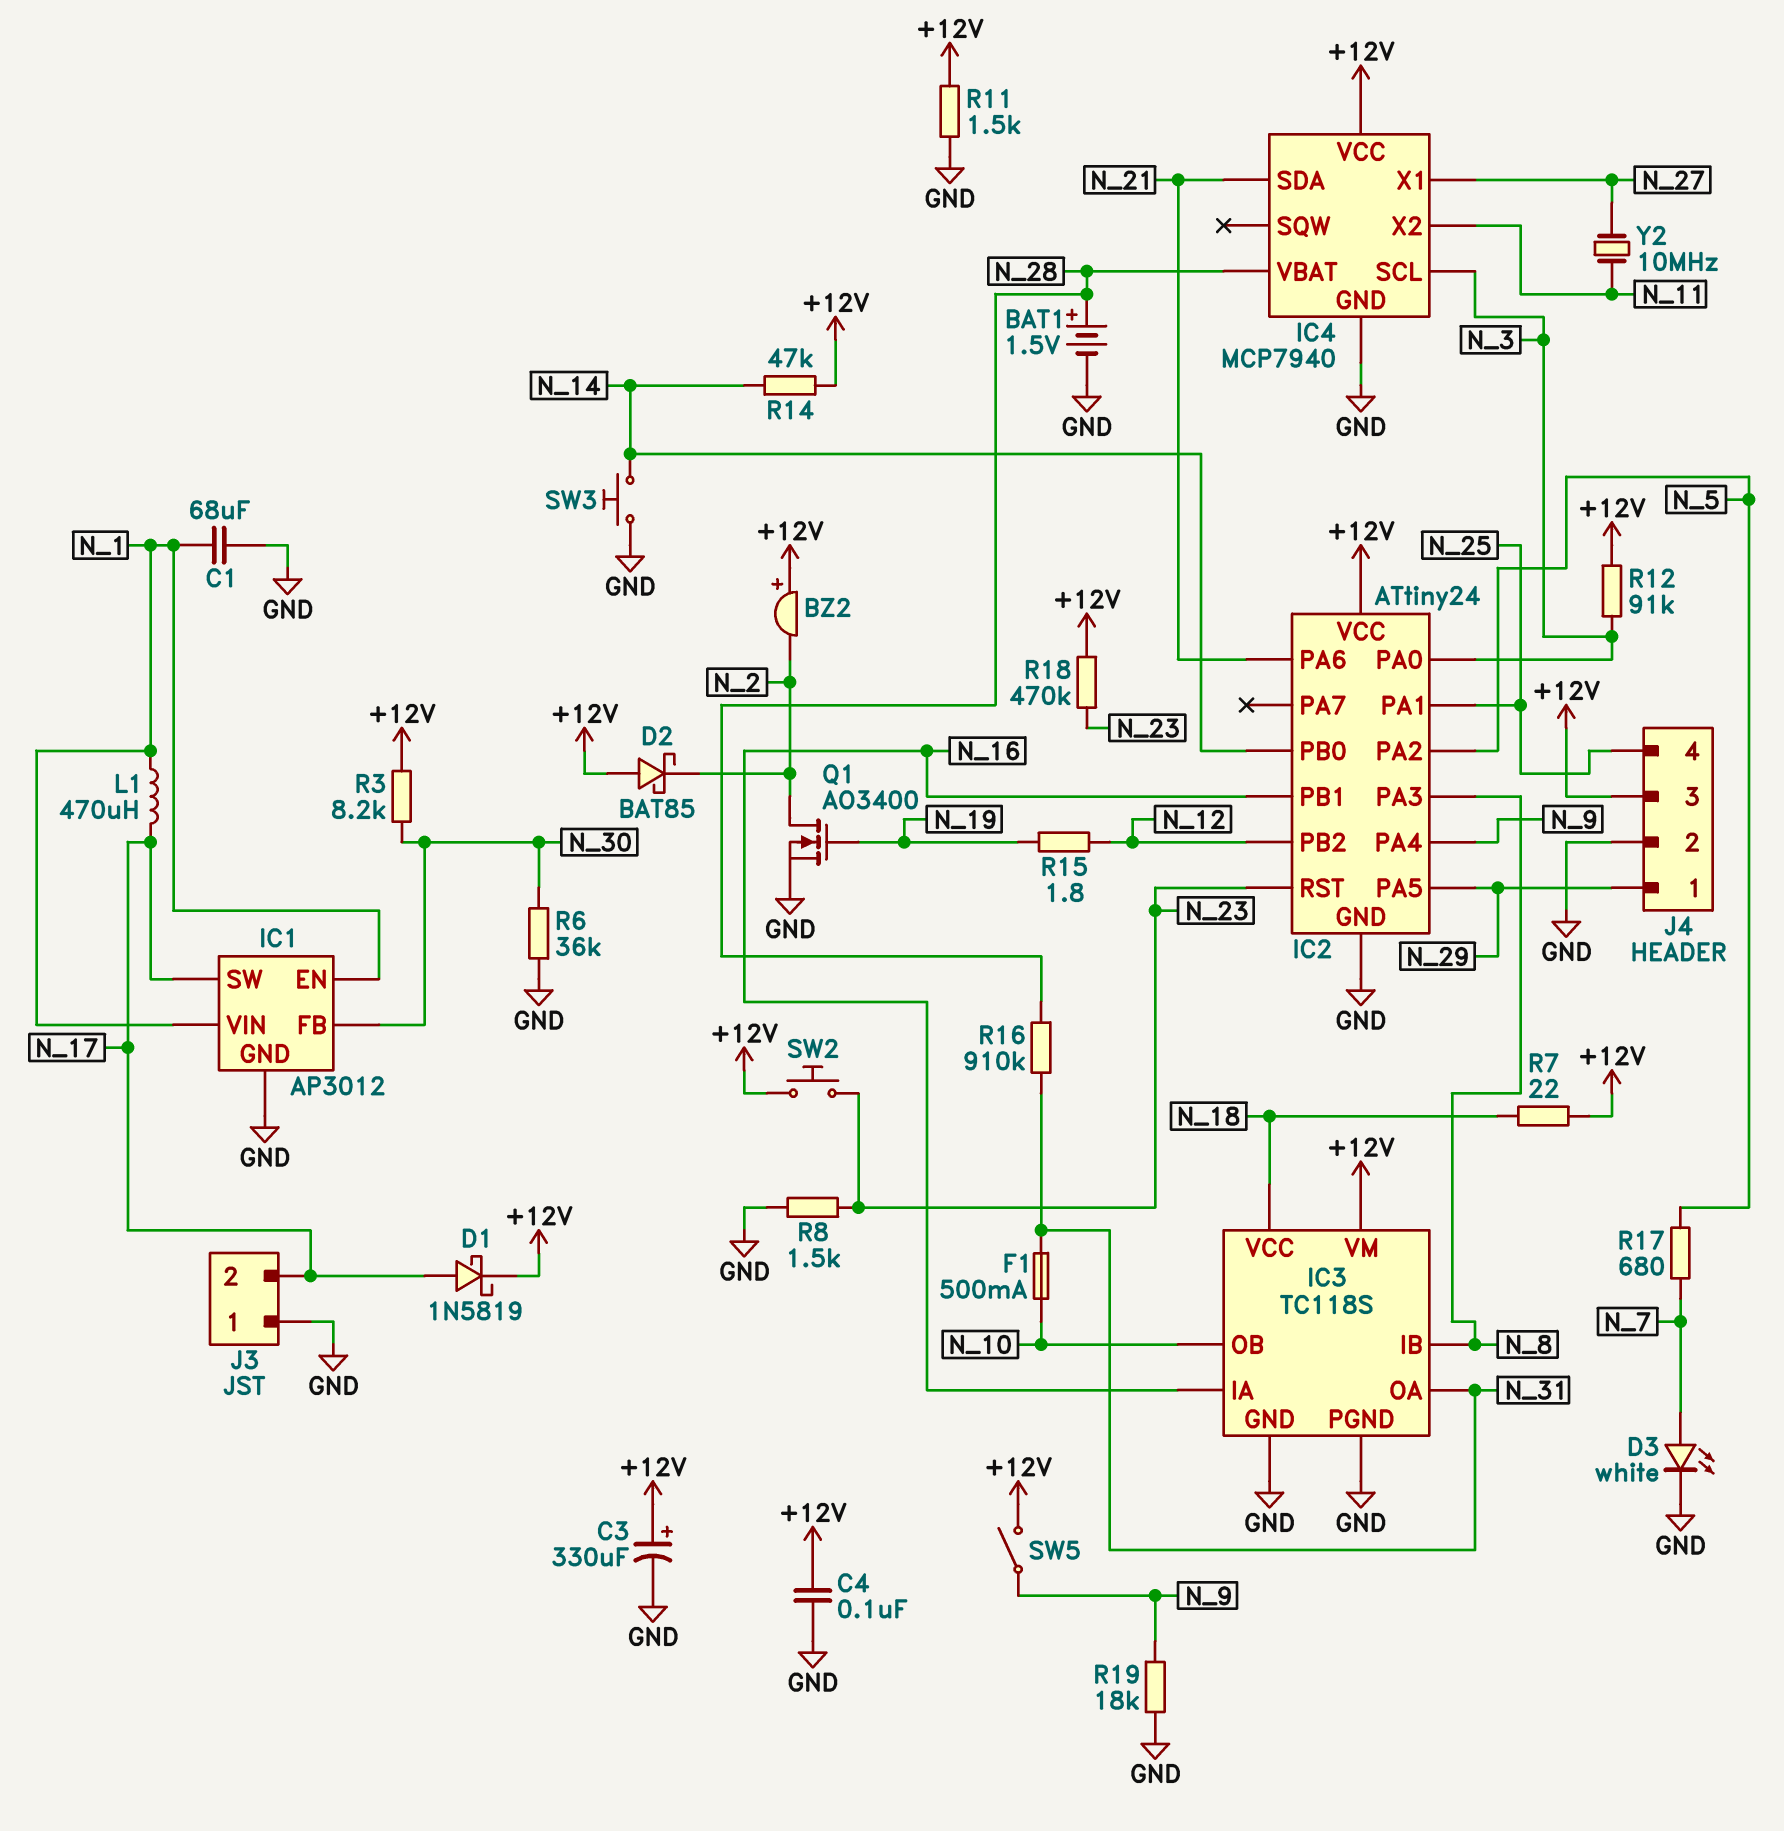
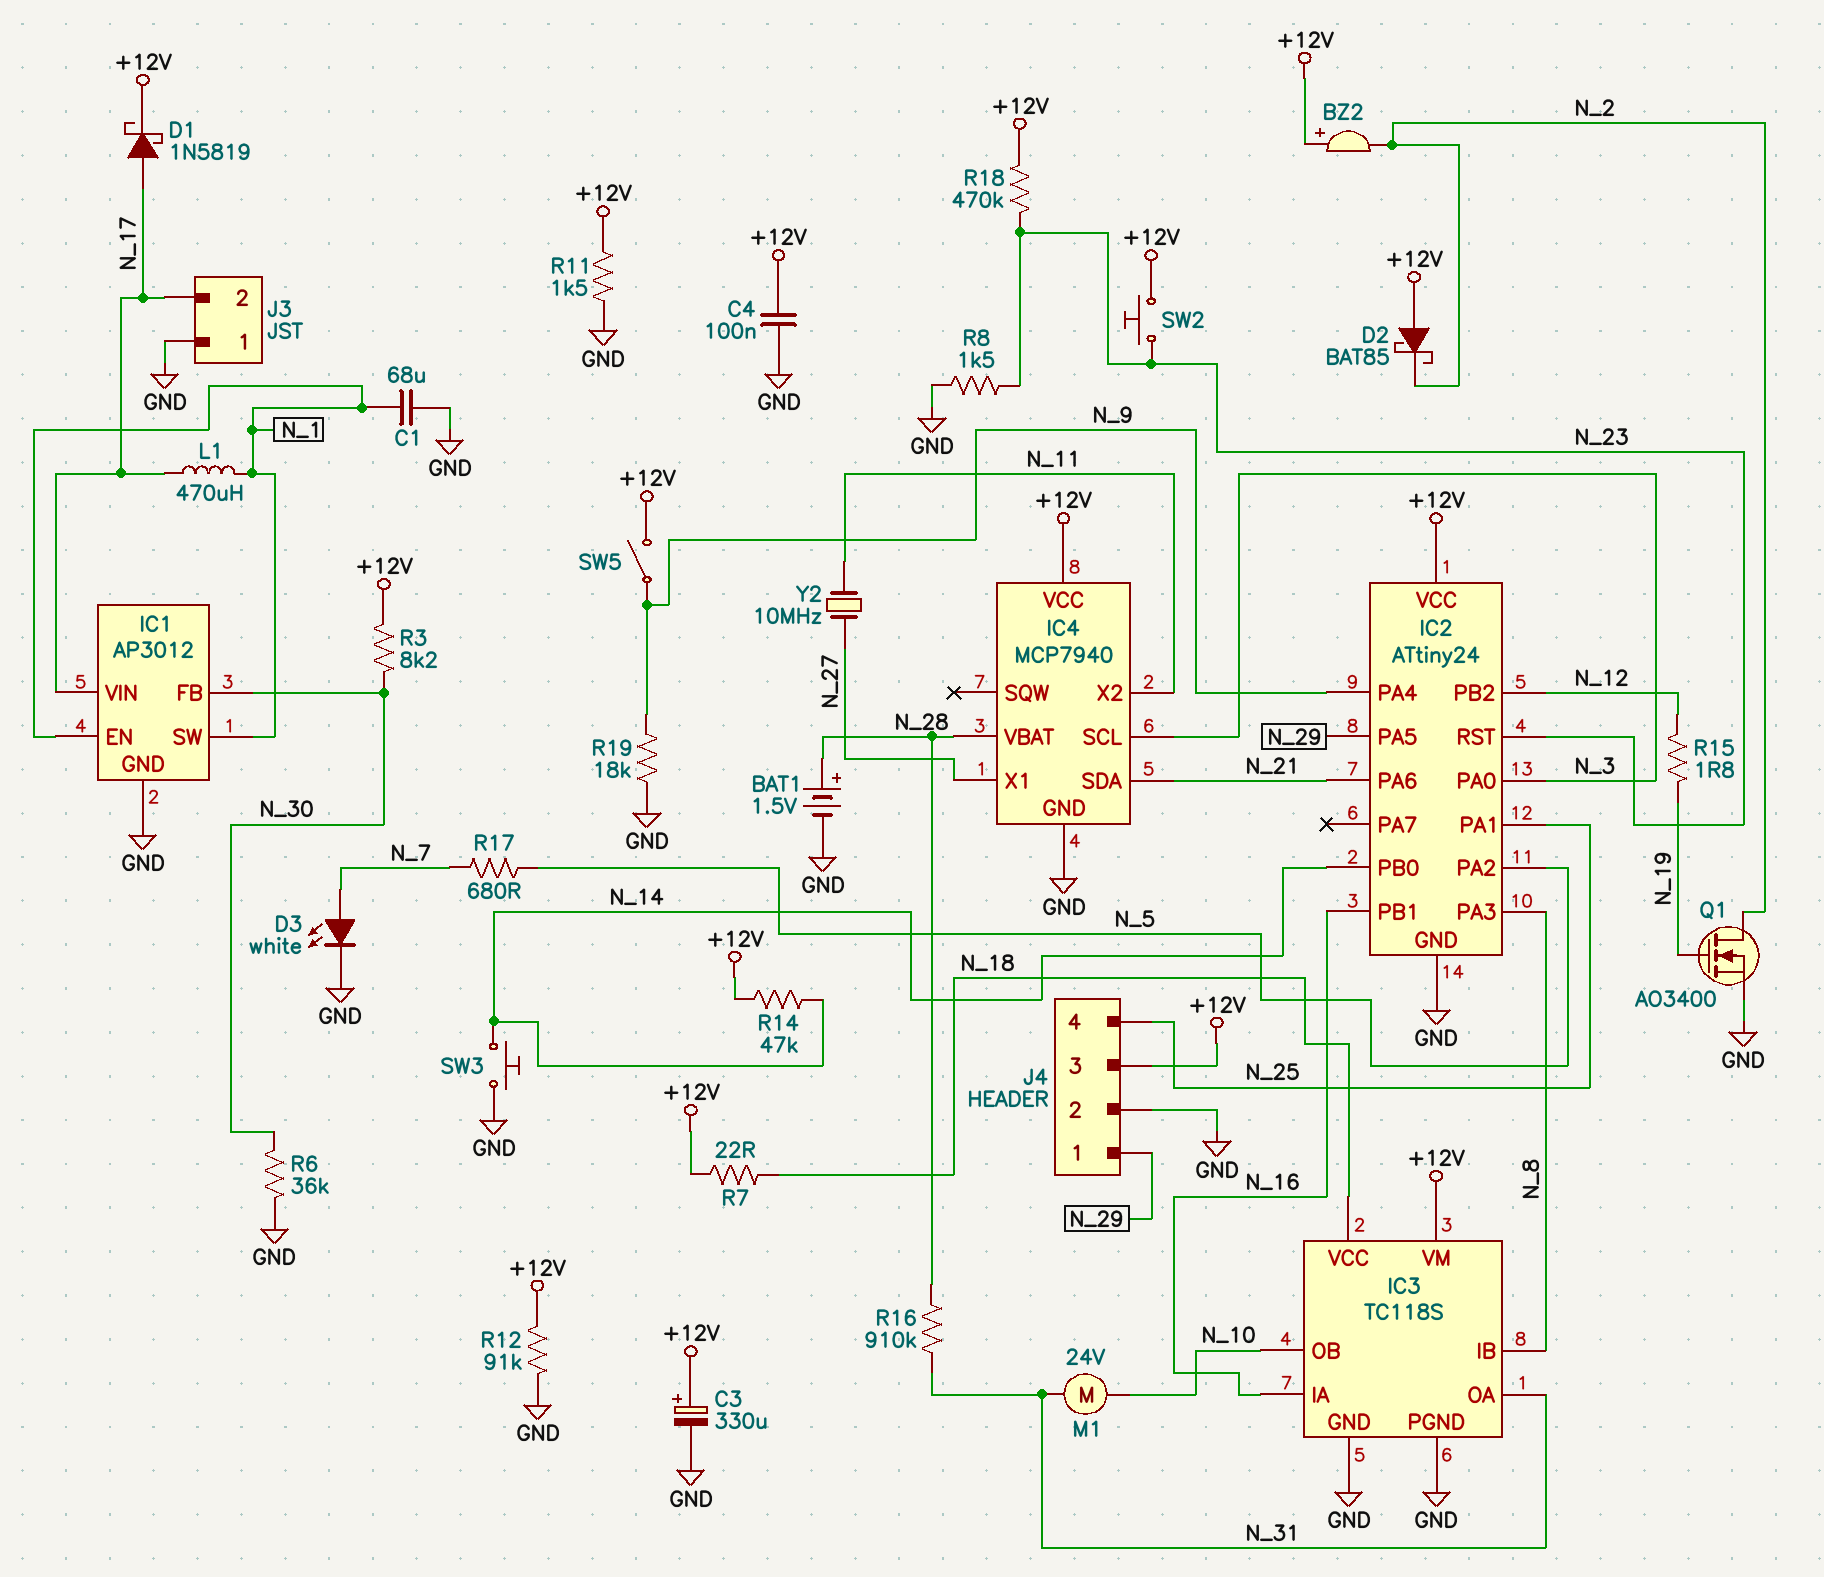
F1: 500mA (N_10, N_31) -> none
IC1 pin SW: N_17 -> N_1
IC1 pin VIN: N_1 -> N_17
M1: none -> motor 24V (N_10, N_31)
R12: 91k (+12V, N_3) -> 91k (+12V, GND)

